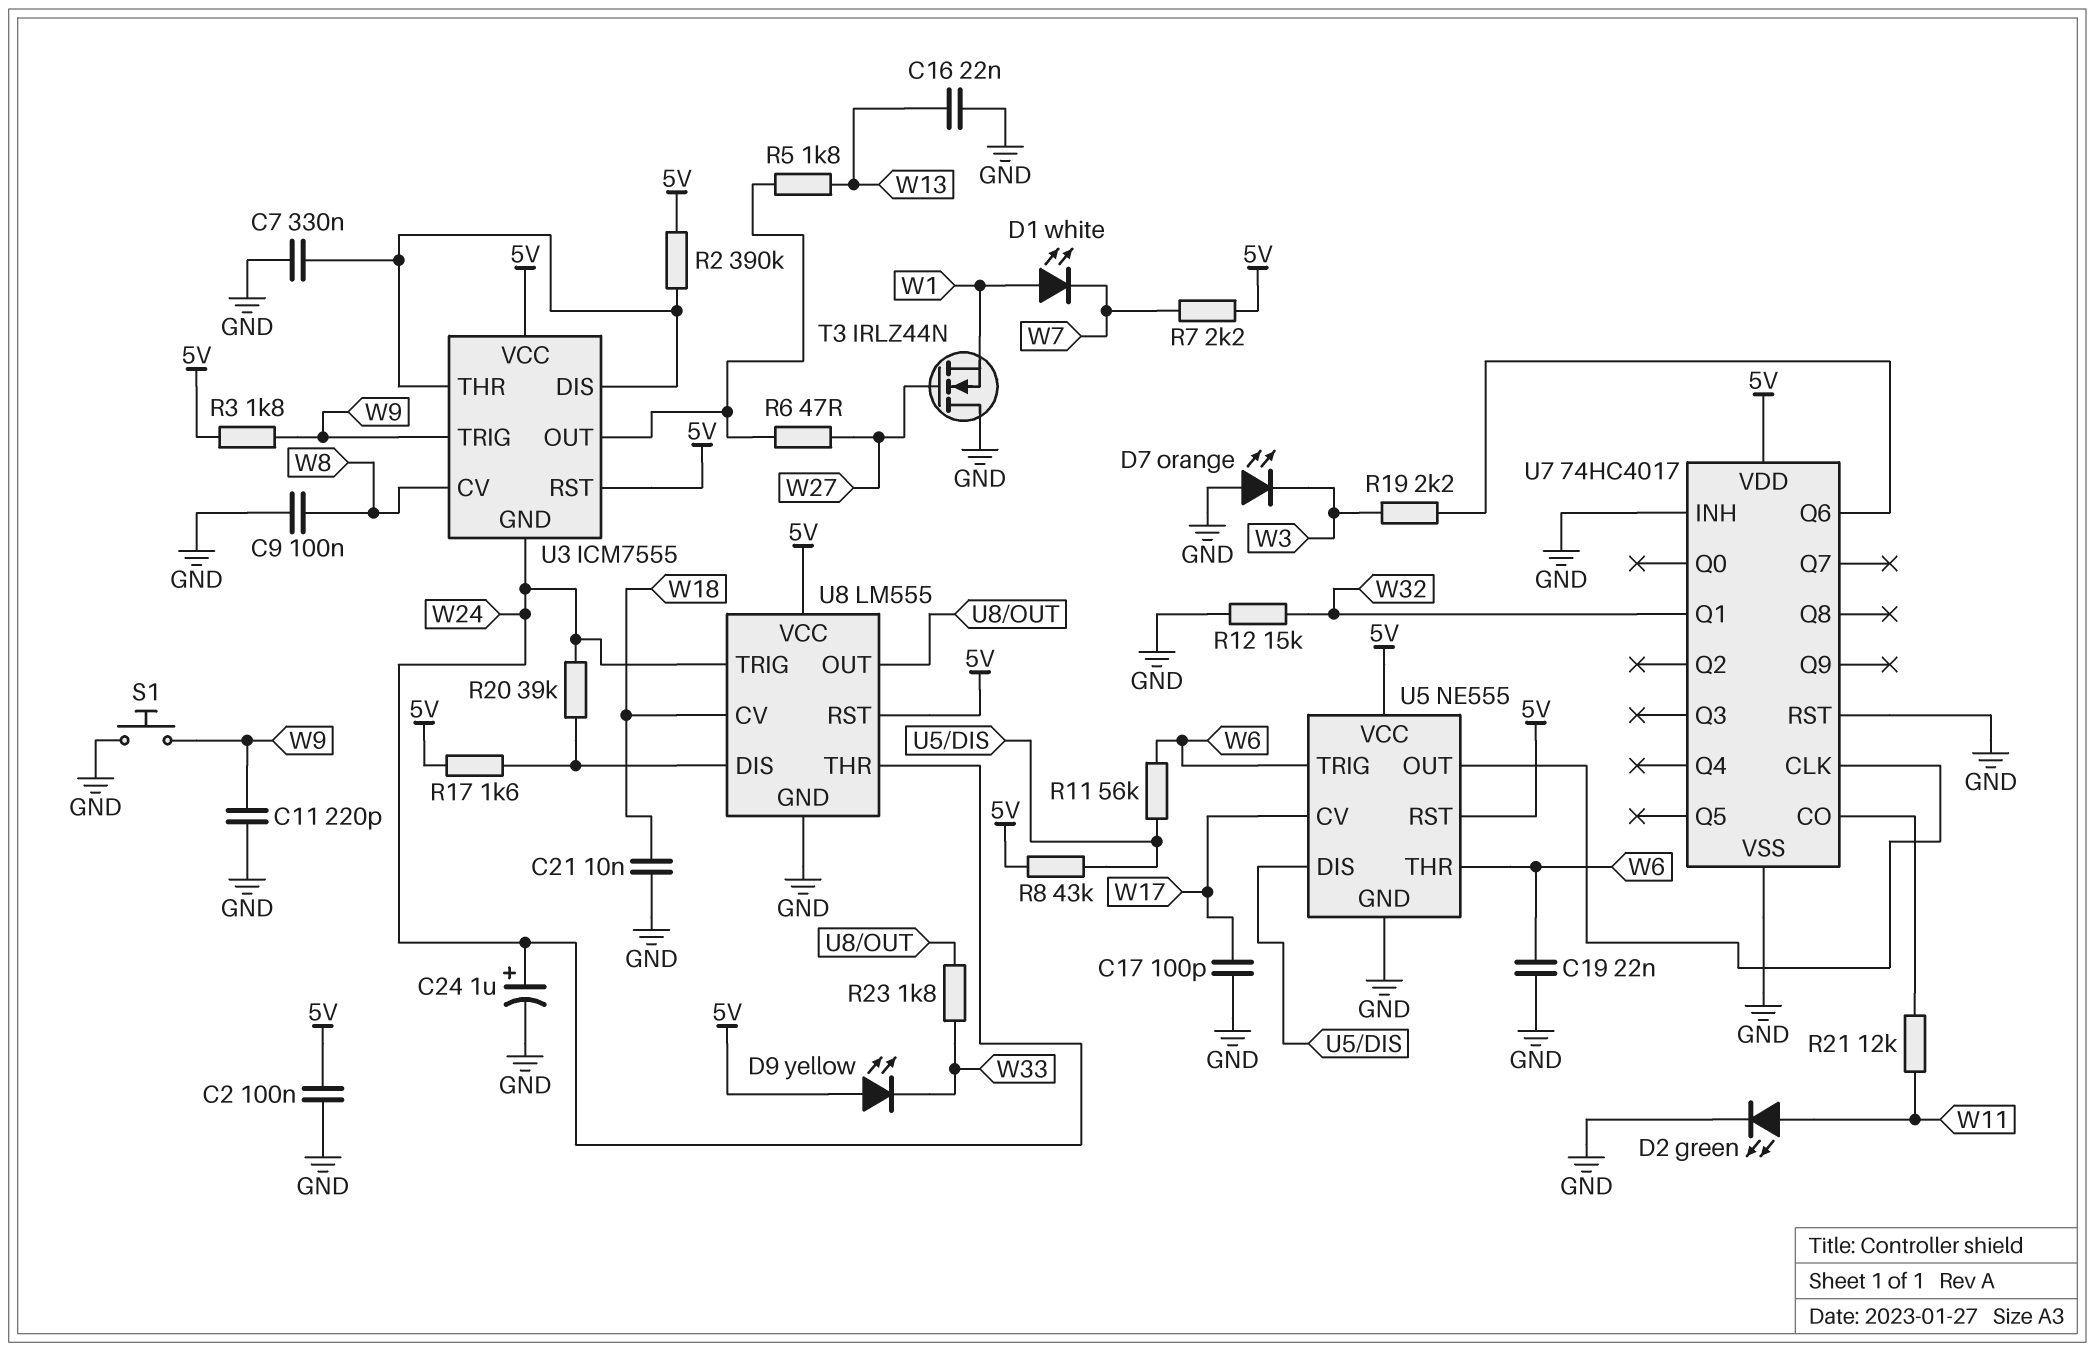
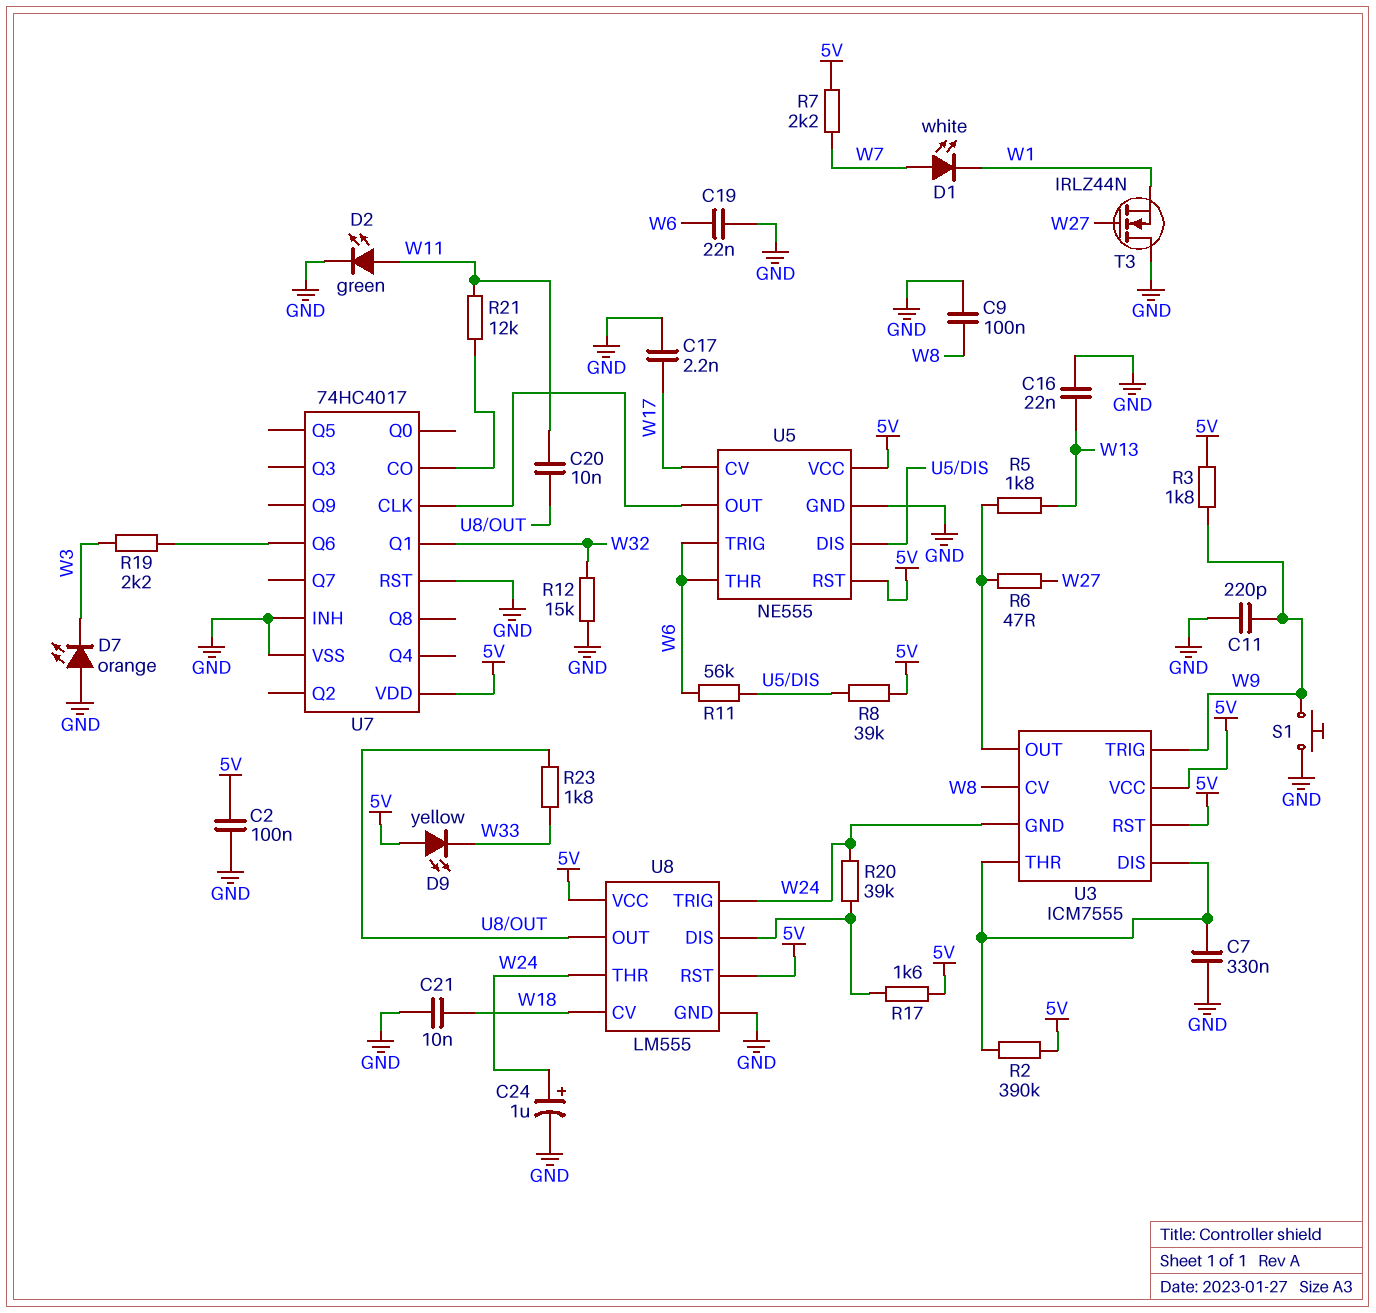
C17: 100pF (GND, W17) -> 2.2nF (GND, W17)
C20: none -> 10nF (U8/OUT, W11)
D1: LED white (A W1, K W7) -> LED white (A W7, K W1)
R8: 43k (5V, U5/DIS) -> 39k (5V, U5/DIS)

